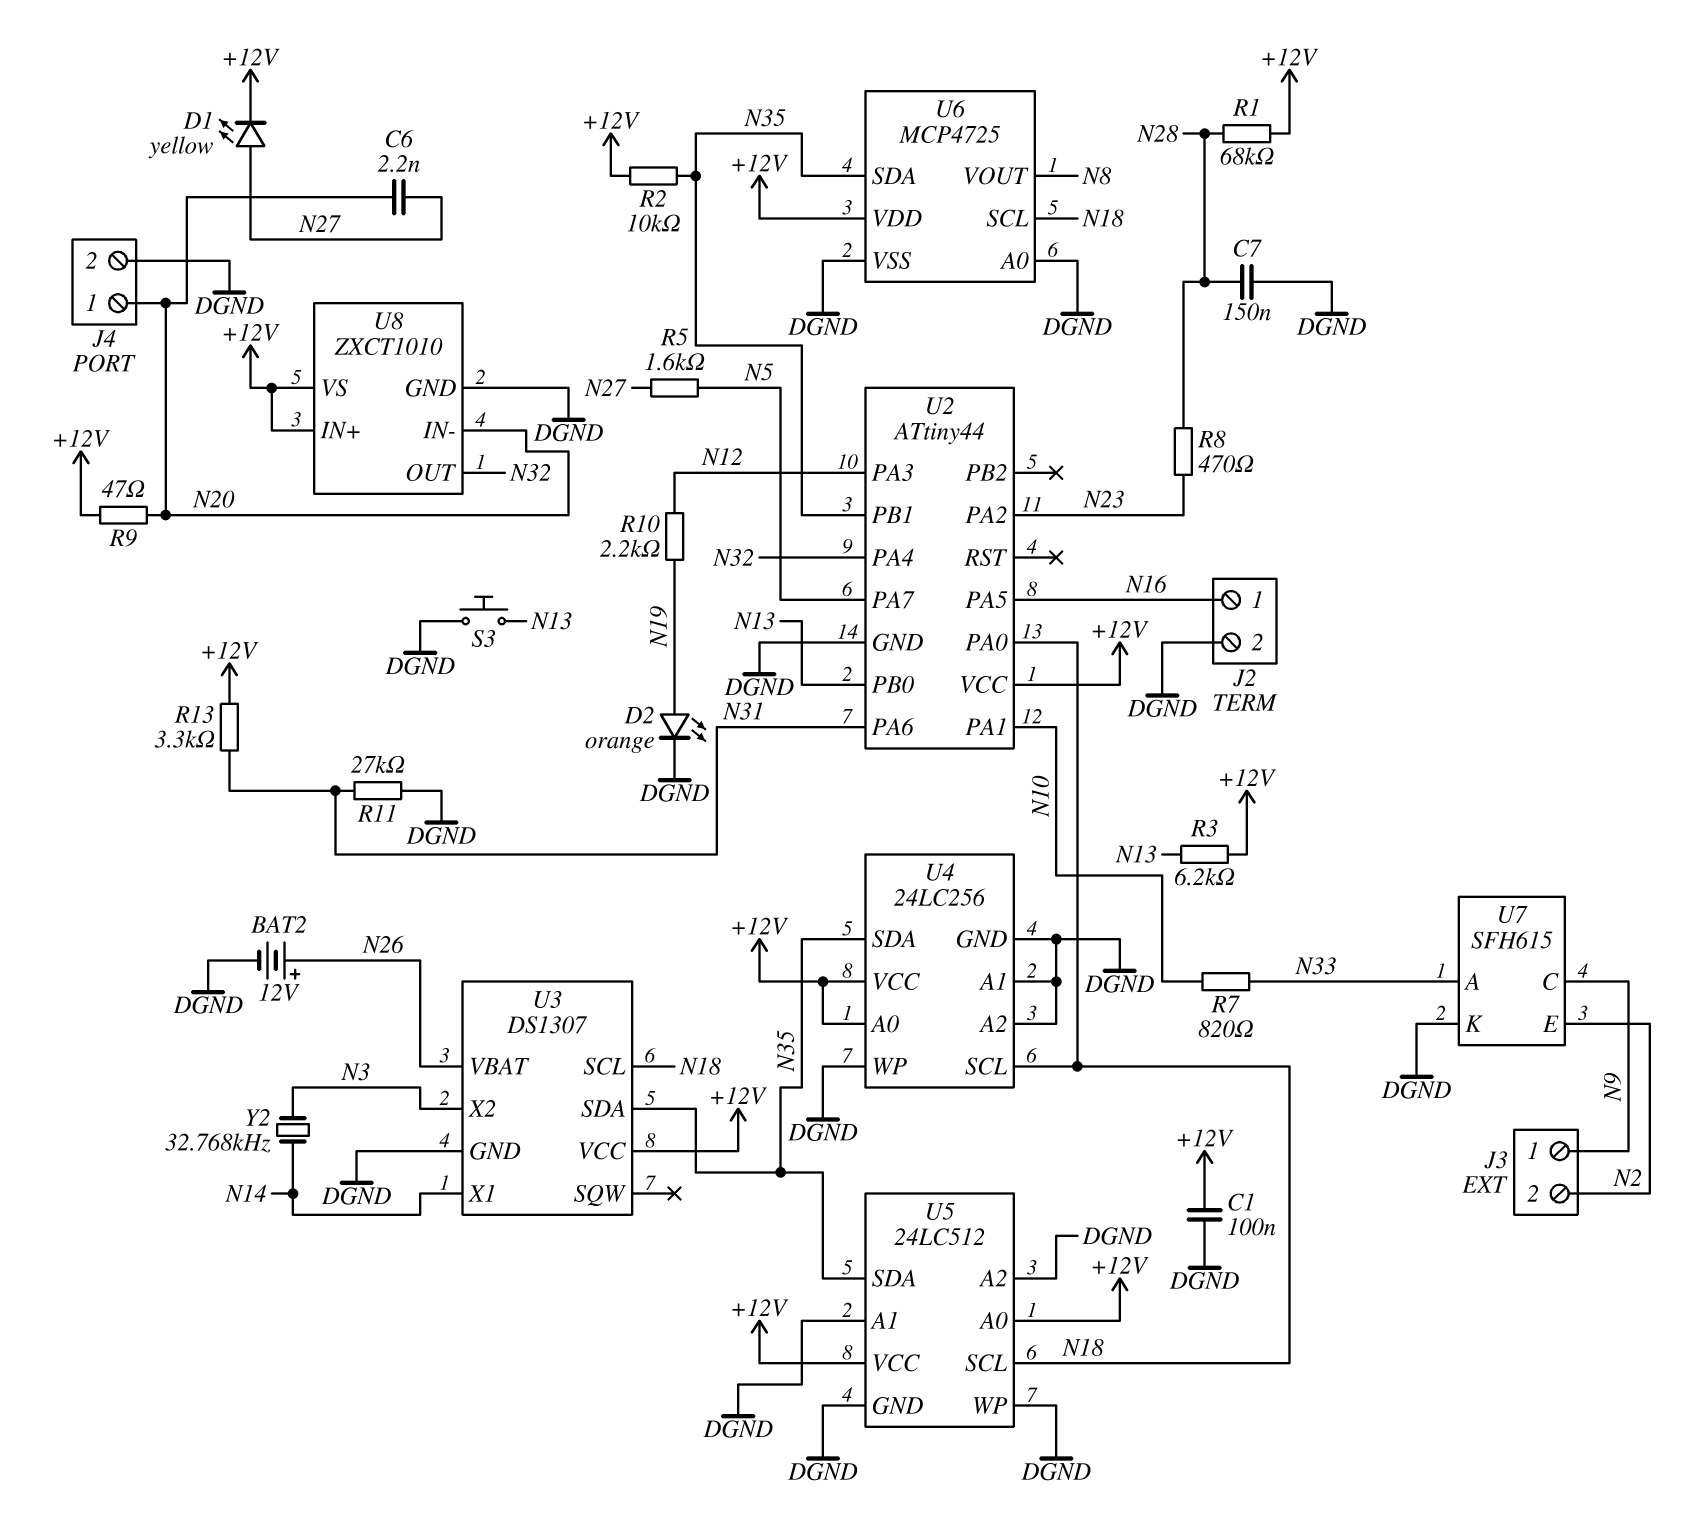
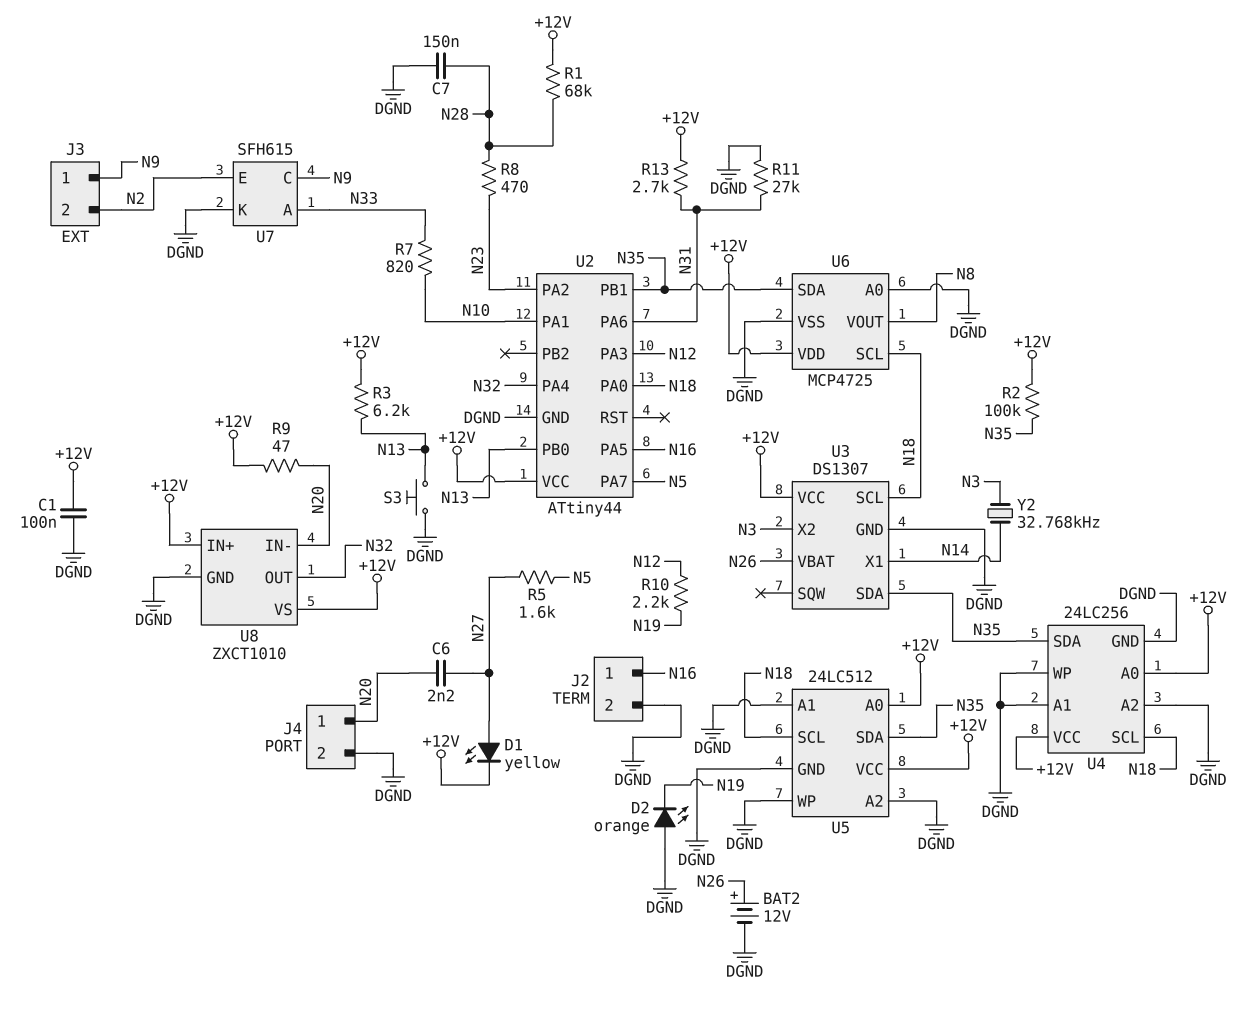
D2: LED orange (A N19, K DGND) -> LED orange (A DGND, K N19)
R2: 10k (+12V, N35) -> 100k (+12V, N35)
R13: 3.3k (+12V, N31) -> 2.7k (+12V, N31)

